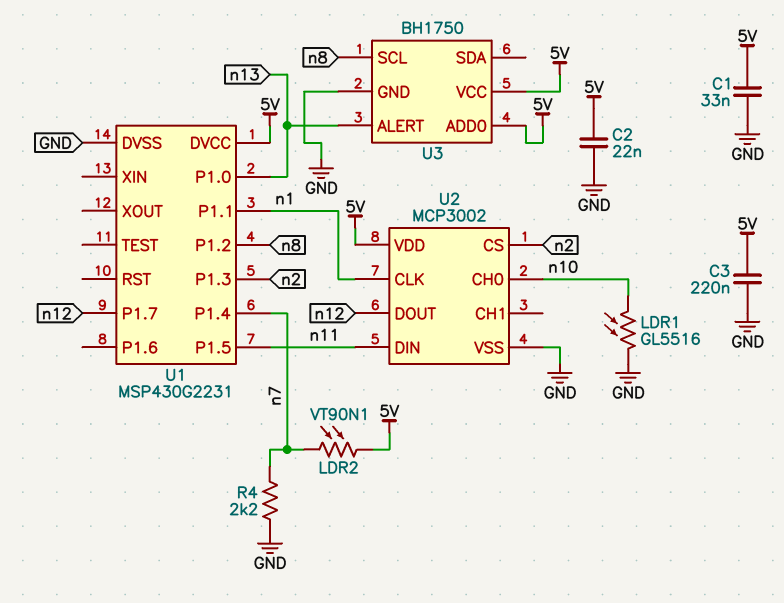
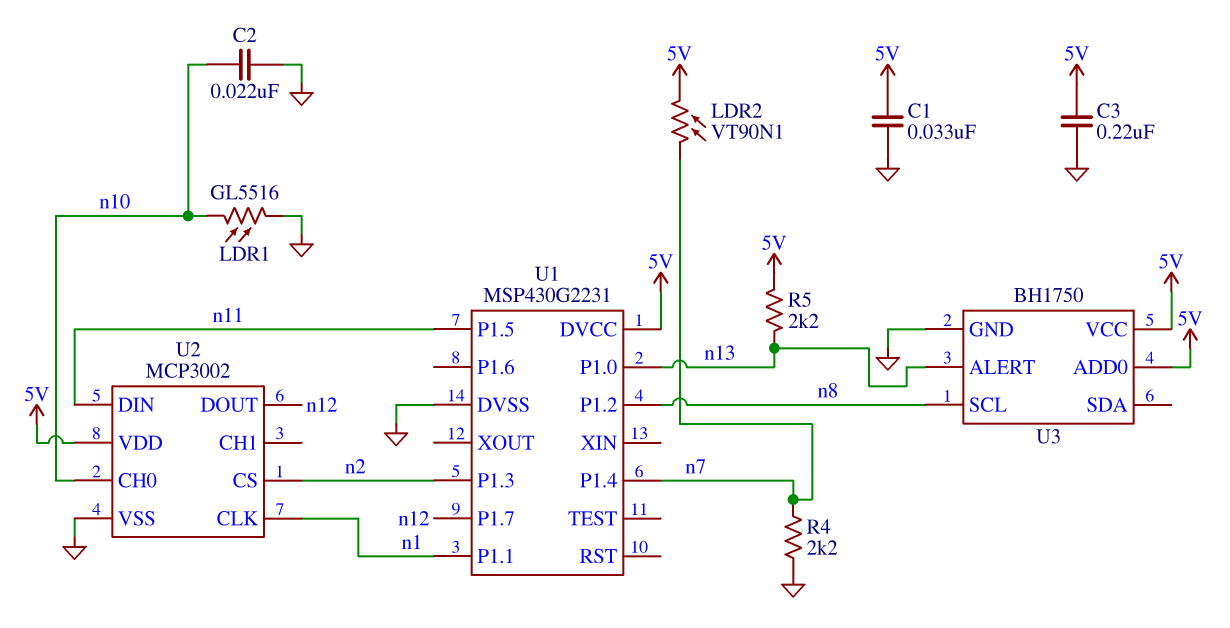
C2: 22nF (5V, GND) -> 22nF (GND, n10)
R5: none -> 2.2k (5V, n13)

